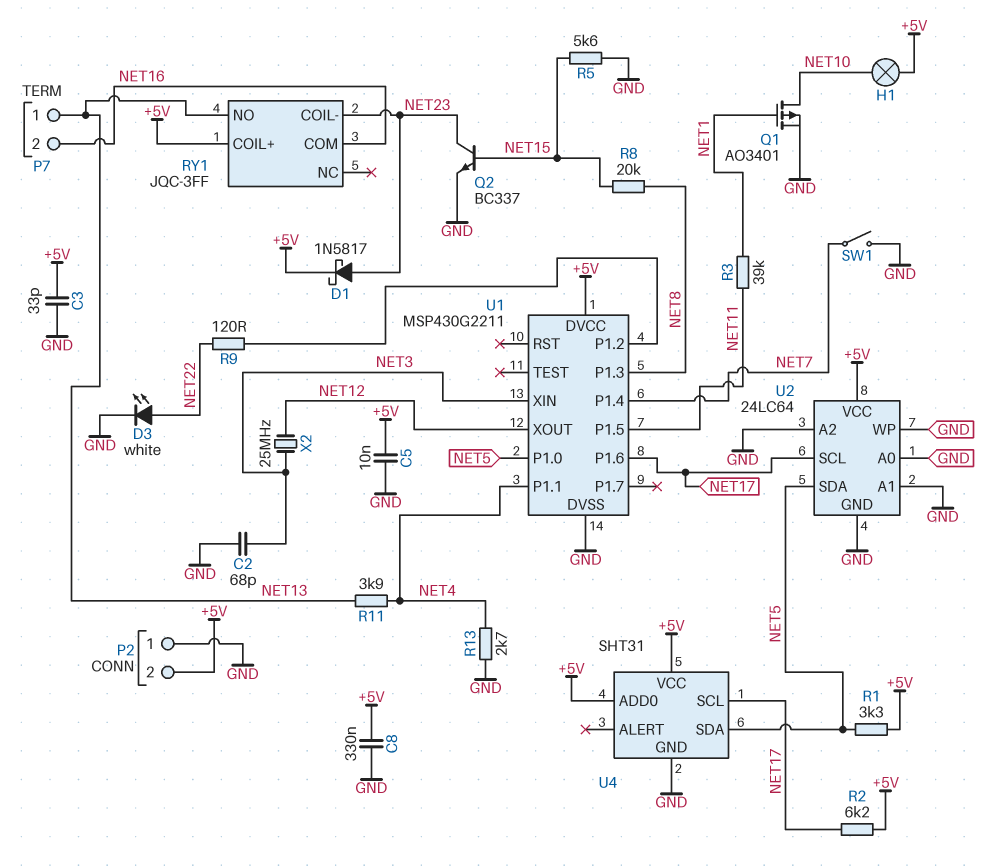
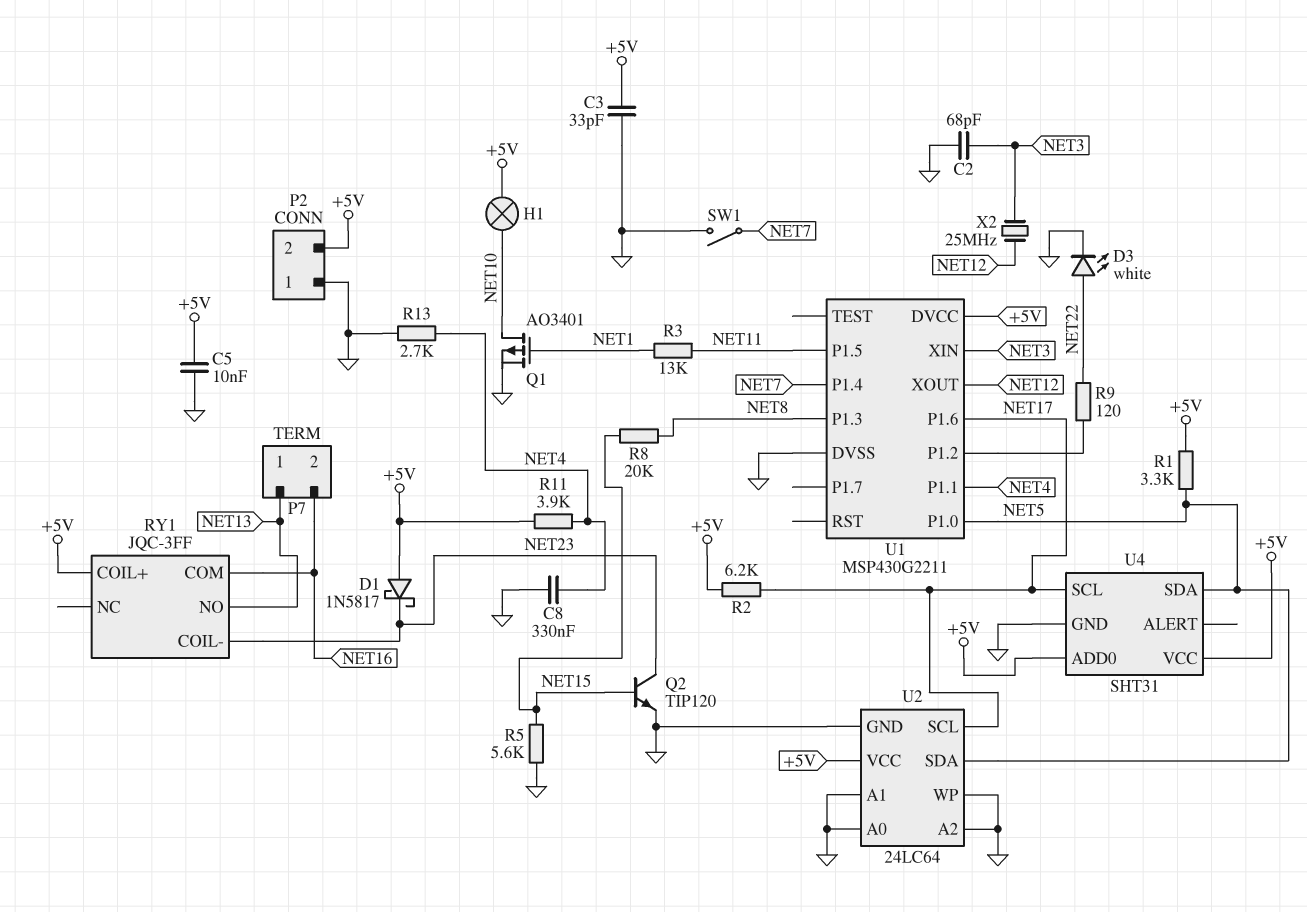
C8: 330nF (+5V, GND) -> 330nF (GND, NET4)
D1: schottky 1N5817 (A NET23, K +5V) -> schottky 1N5817 (A +5V, K NET23)
Q2: NPN BC337 (B NET15, C NET23, E GND) -> NPN TIP120 (B NET15, C NET23, E GND)
R3: 39k (NET1, NET11) -> 13k (NET1, NET11)
R11: 3.9k (NET4, NET13) -> 3.9k (+5V, NET4)

